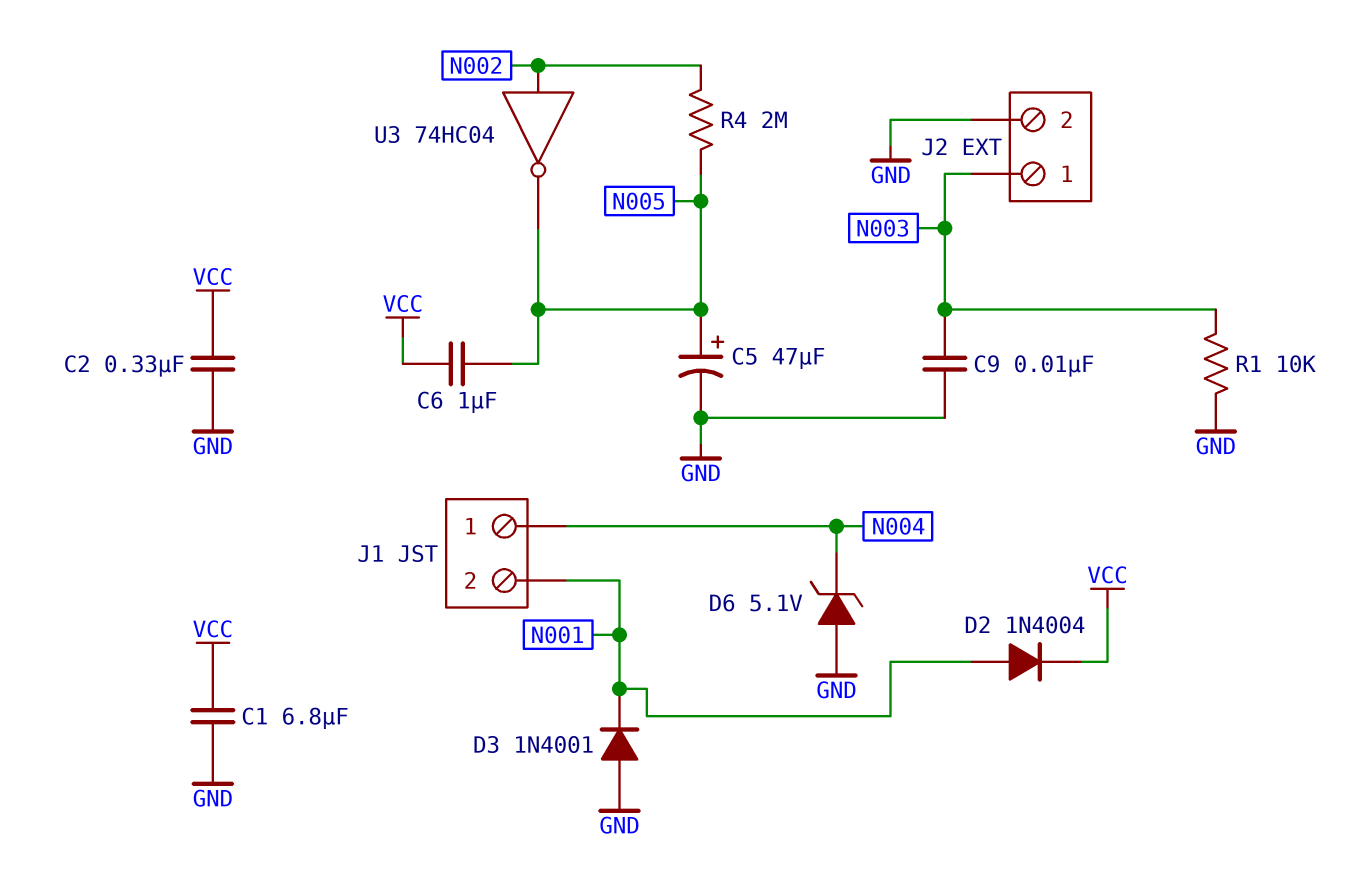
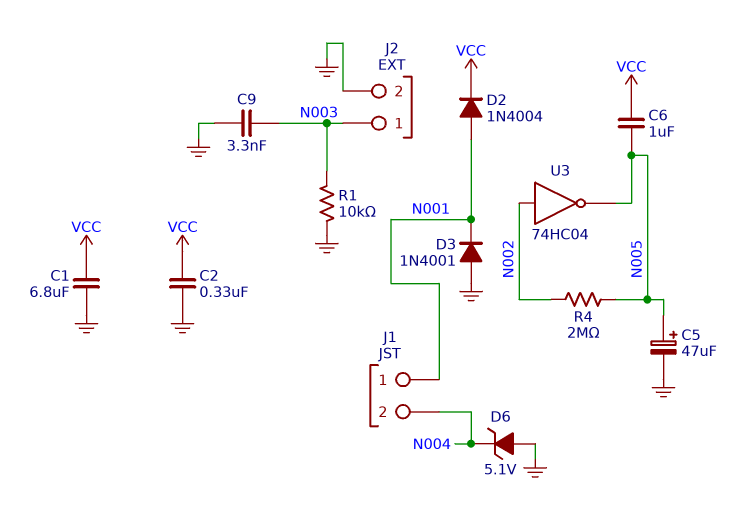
C9: 10nF (GND, N003) -> 3.3nF (GND, N003)
J1 pin 1: N004 -> N001
J1 pin 2: N001 -> N004

